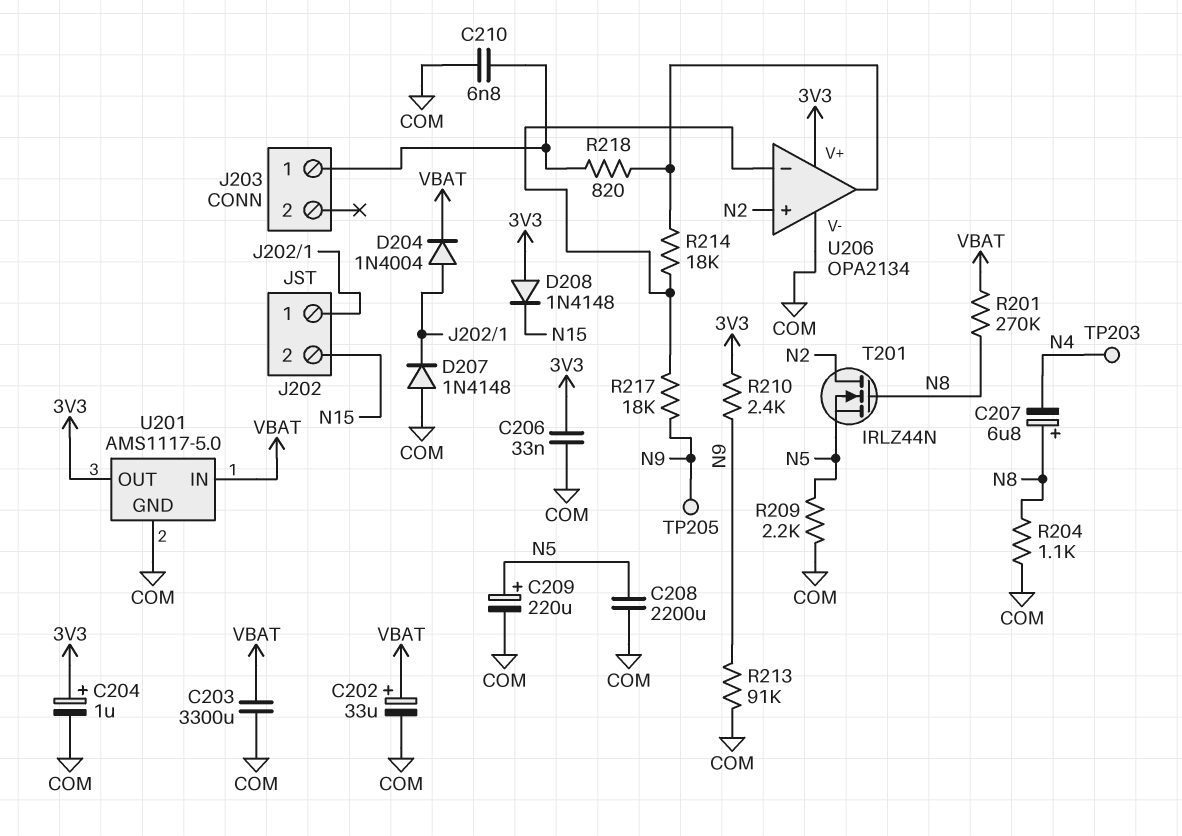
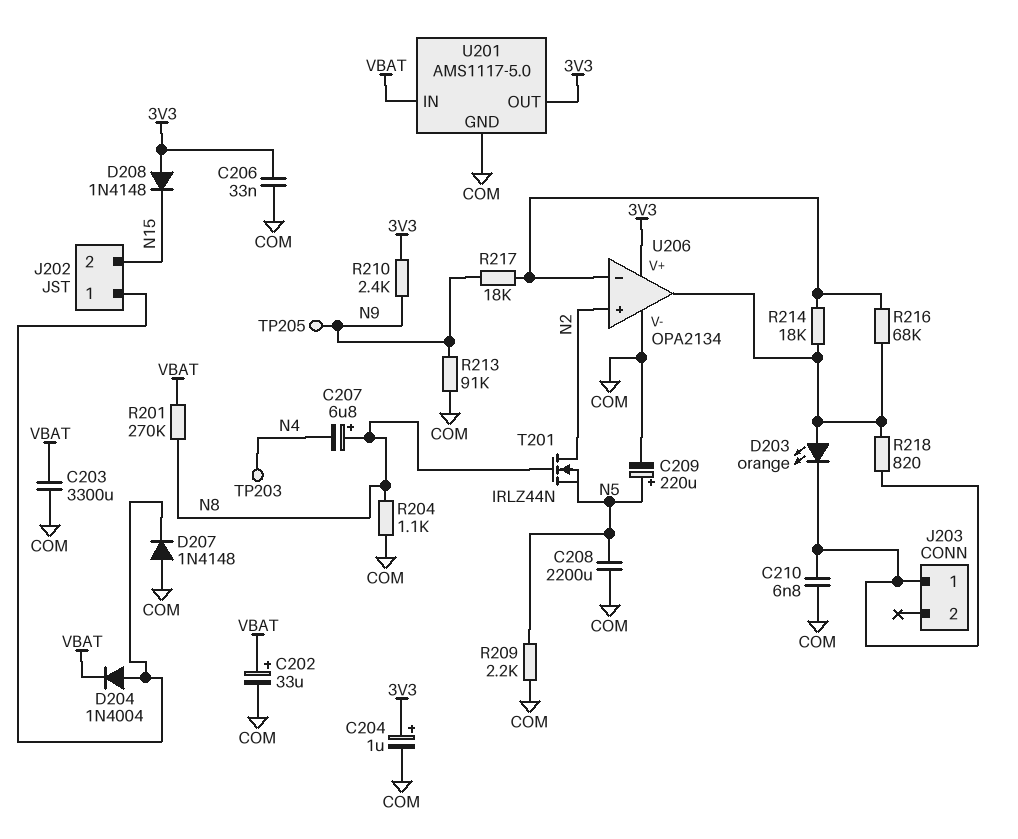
D203: none -> LED orange (A U206/out, K J203/1)
R216: none -> 68k (U206/in-, U206/out)

